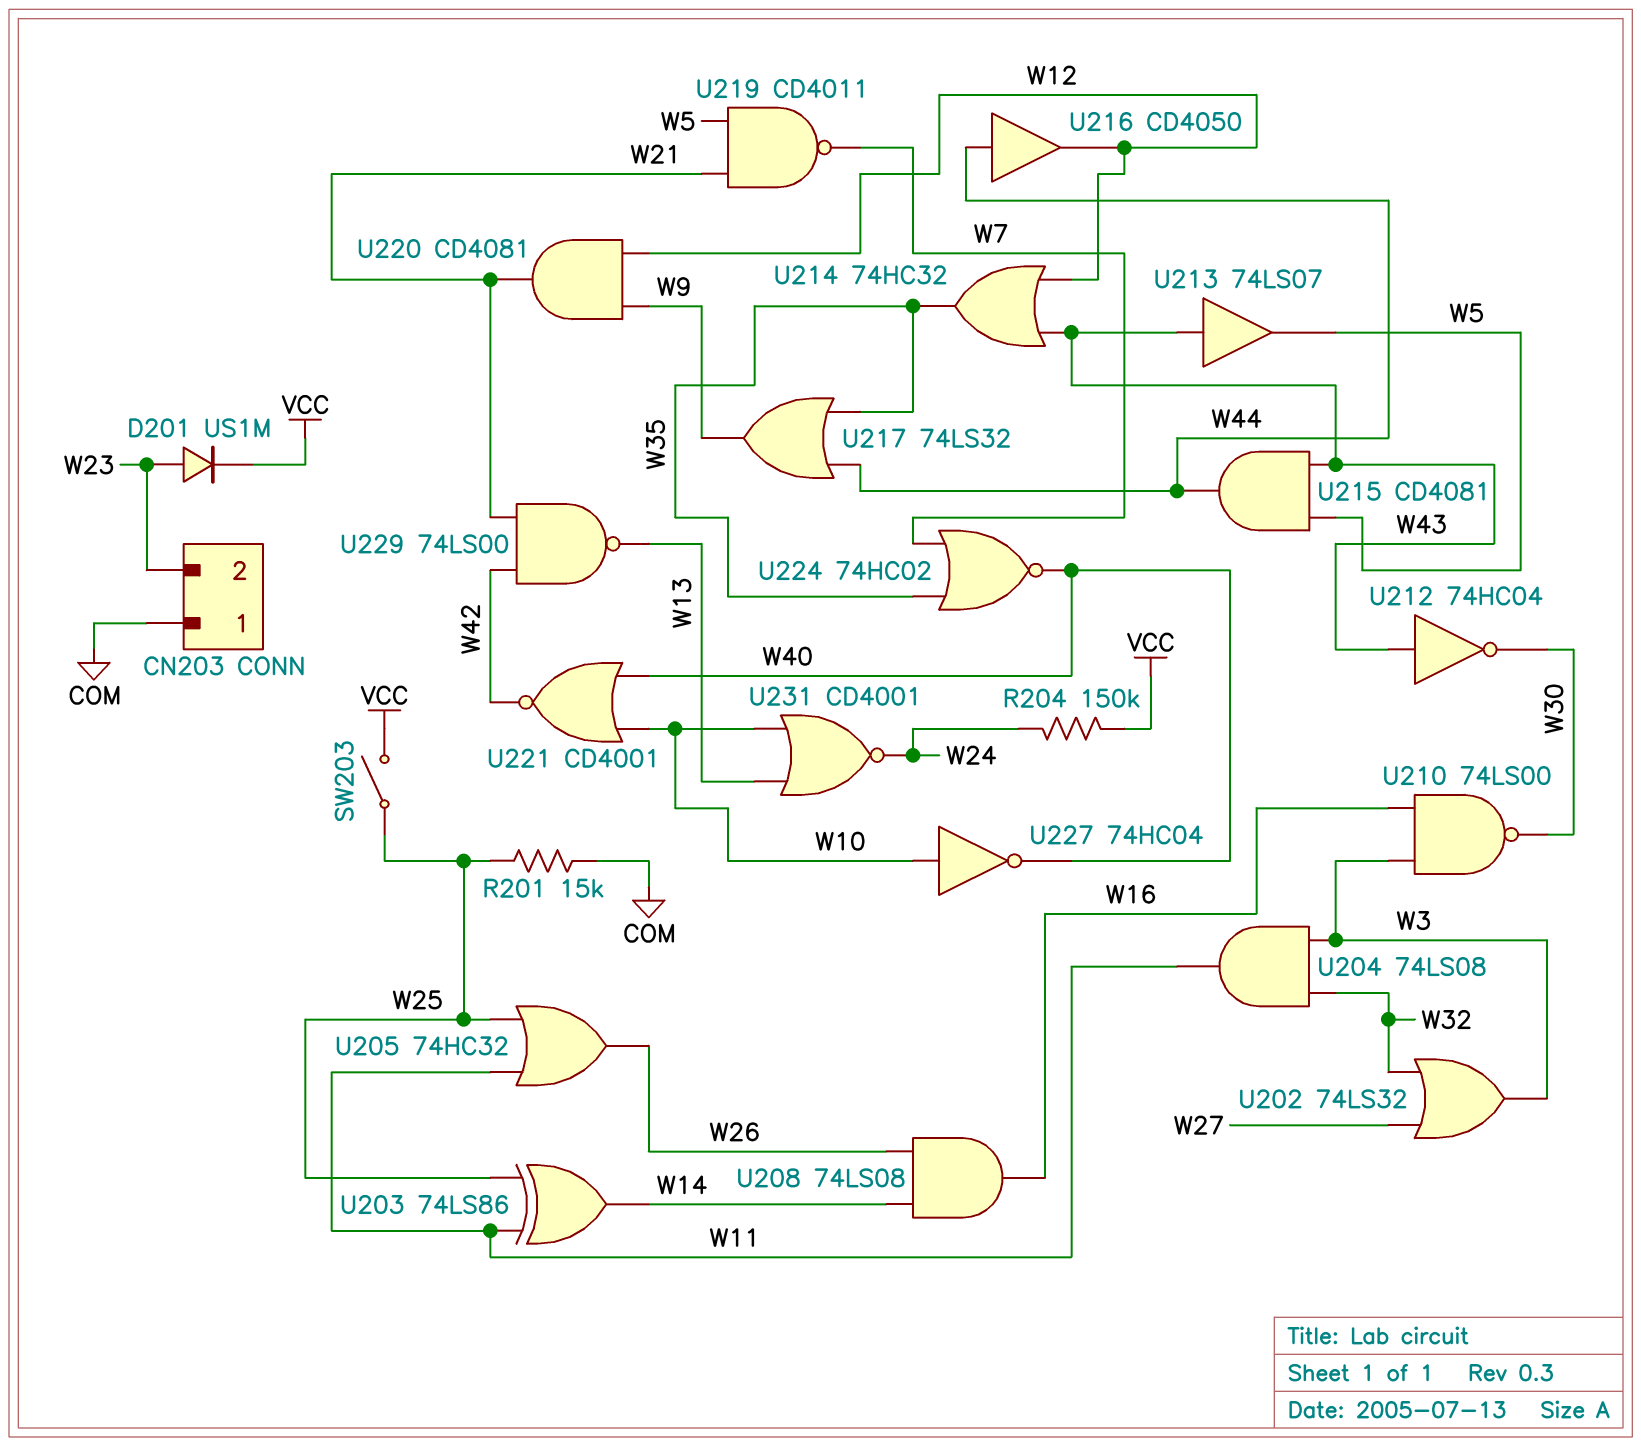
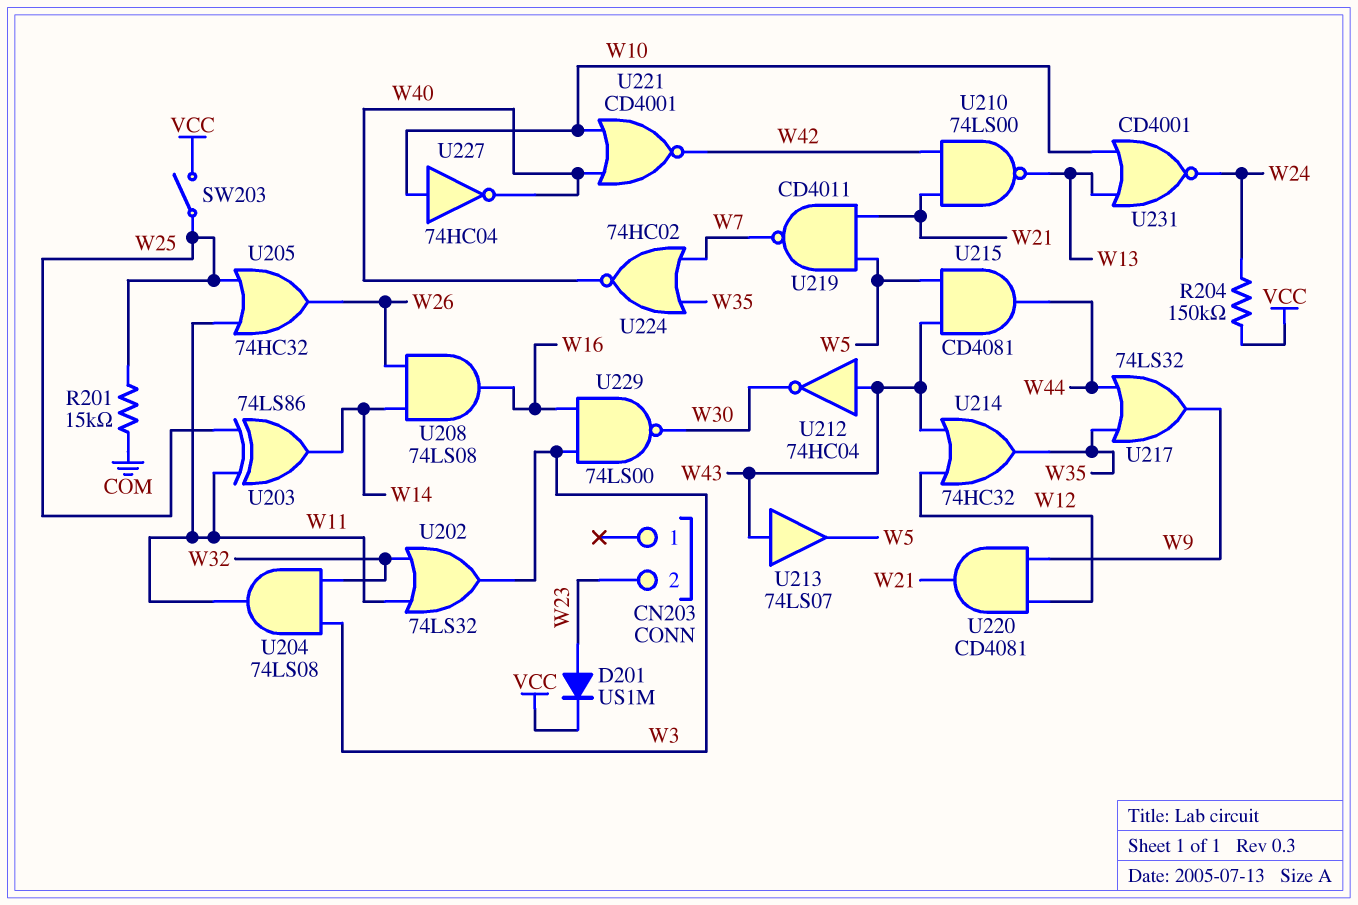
CN203 pin 1: COM -> none
U202: OR 74LS32 (in W27, in W32, out W3) -> OR 74LS32 (in W11, in W32, out W3)
U210: NAND 74LS00 (in W3, in W16, out W30) -> NAND 74LS00 (in W21, in W42, out W13)
U216: buffer CD4050 (in W44, out W12) -> none
U229: NAND 74LS00 (in W21, in W42, out W13) -> NAND 74LS00 (in W3, in W16, out W30)

